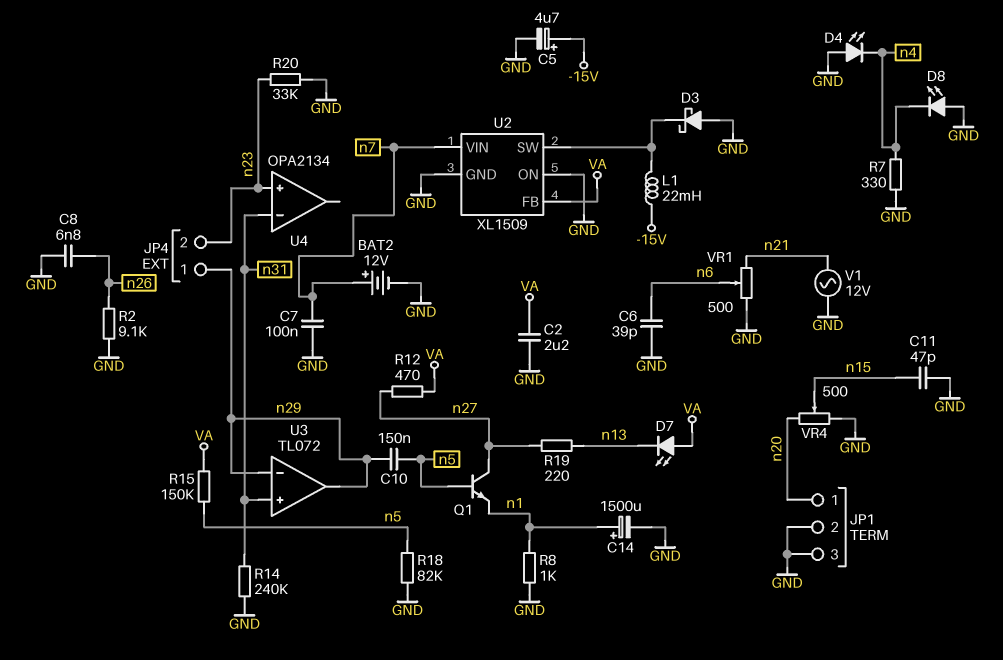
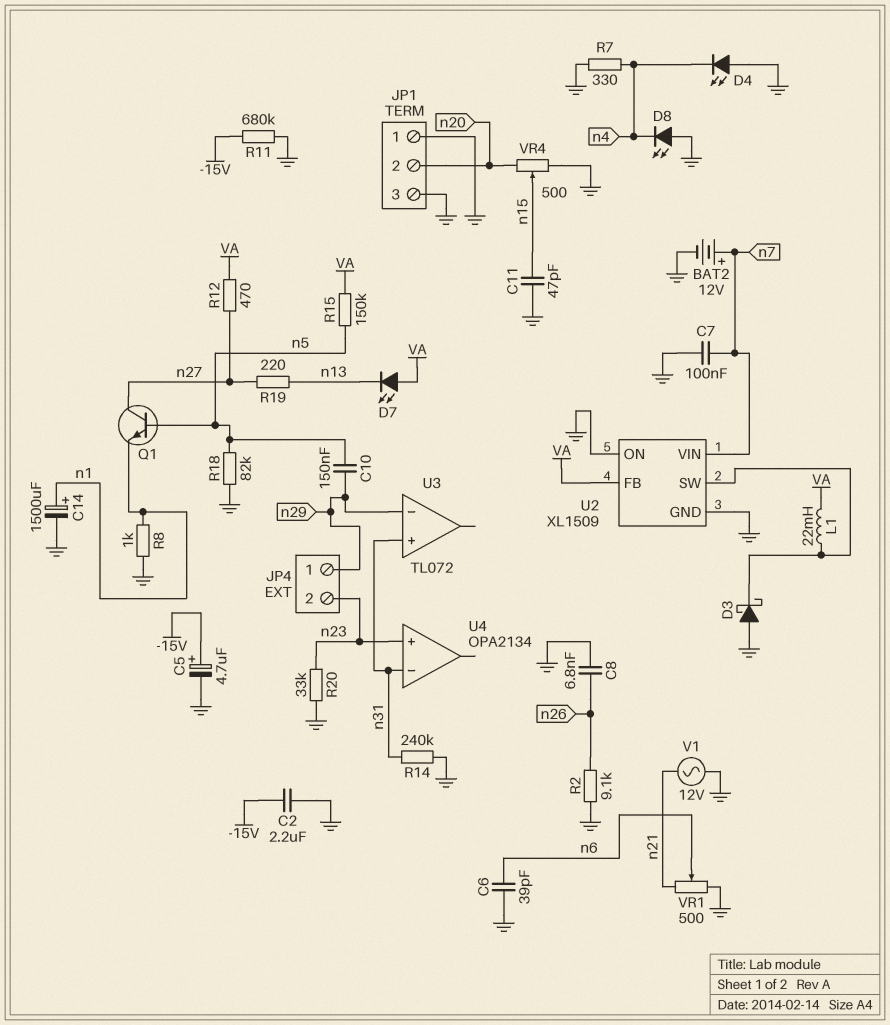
C2: 2.2uF (GND, VA) -> 2.2uF (-15V, GND)
JP1 pin 1: n20 -> GND
JP1 pin 2: GND -> n20
L1: 22mH (-15V, U2/SW) -> 22mH (U2/SW, VA)
R11: none -> 680k (-15V, GND)
U3 pin out: n29 -> none

